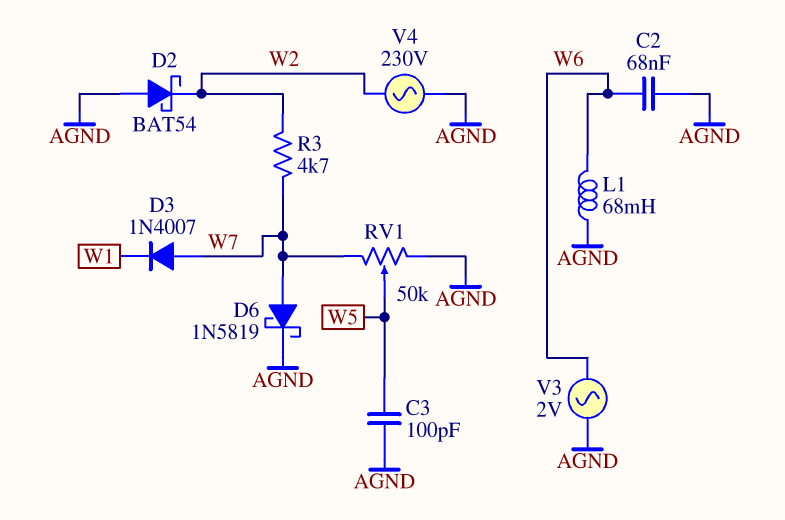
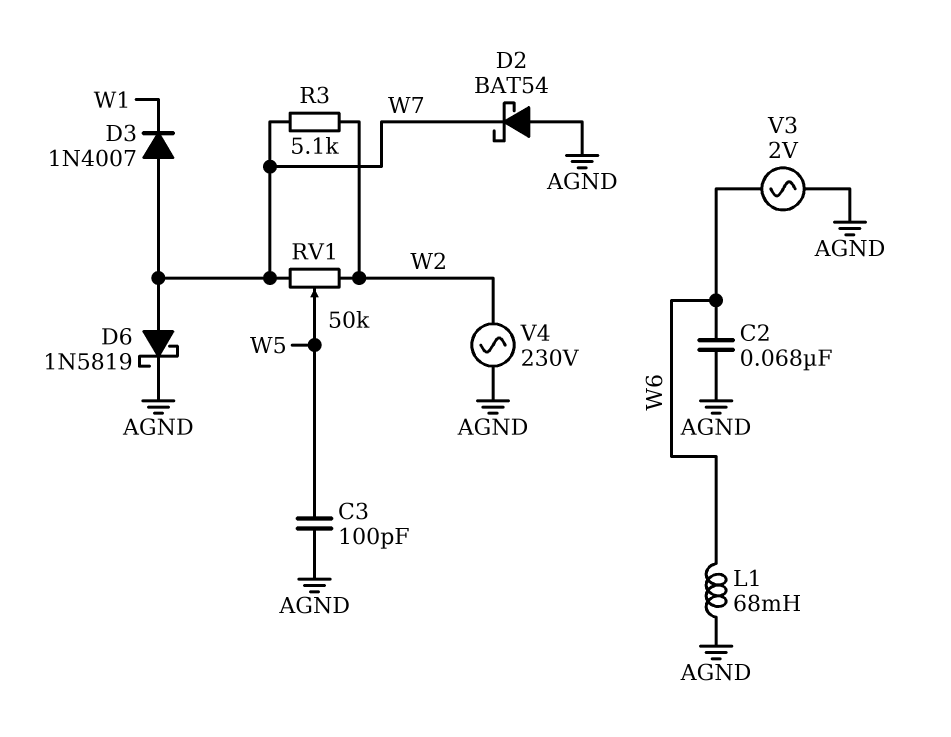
D2: schottky BAT54 (A AGND, K W2) -> schottky BAT54 (A AGND, K W7)
R3: 4.7k (W2, W7) -> 5.1k (W2, W7)
RV1: 50k (AGND, W7, wiper W5) -> 50k (W2, W7, wiper W5)

